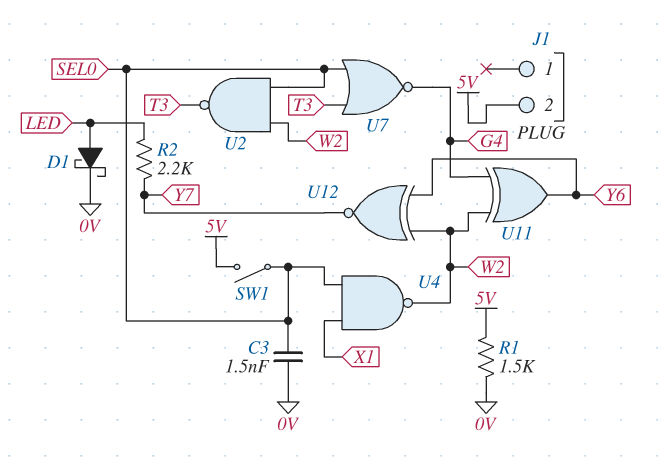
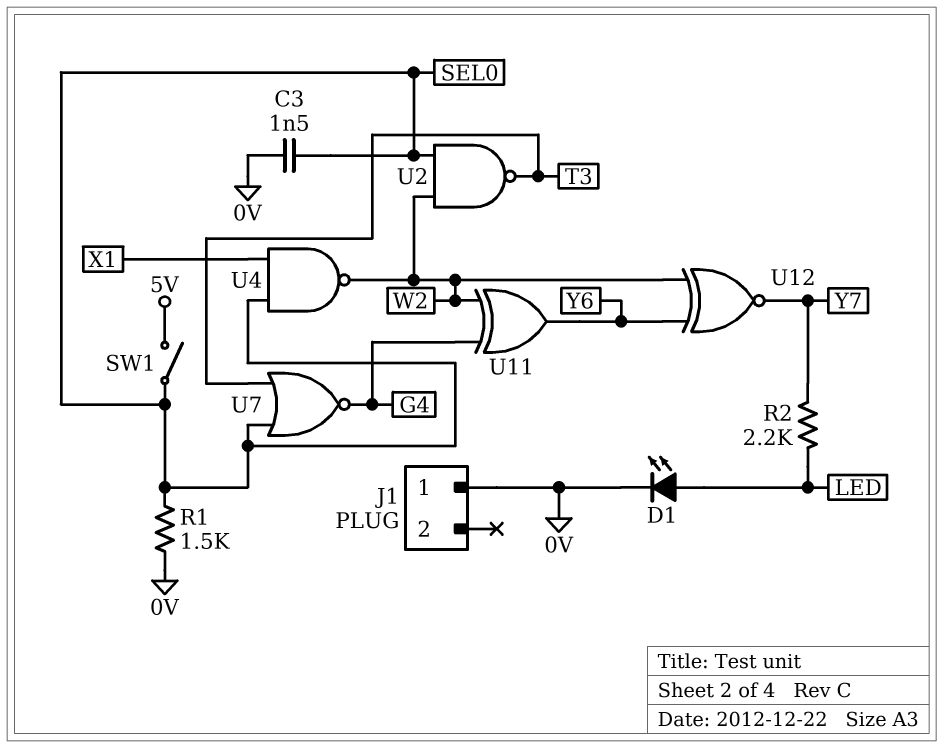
D1: schottky (A LED, K 0V) -> LED (A LED, K 0V)
J1 pin 1: none -> 0V
J1 pin 2: 5V -> none
R1: 1.5k (0V, 5V) -> 1.5k (0V, SEL0)

